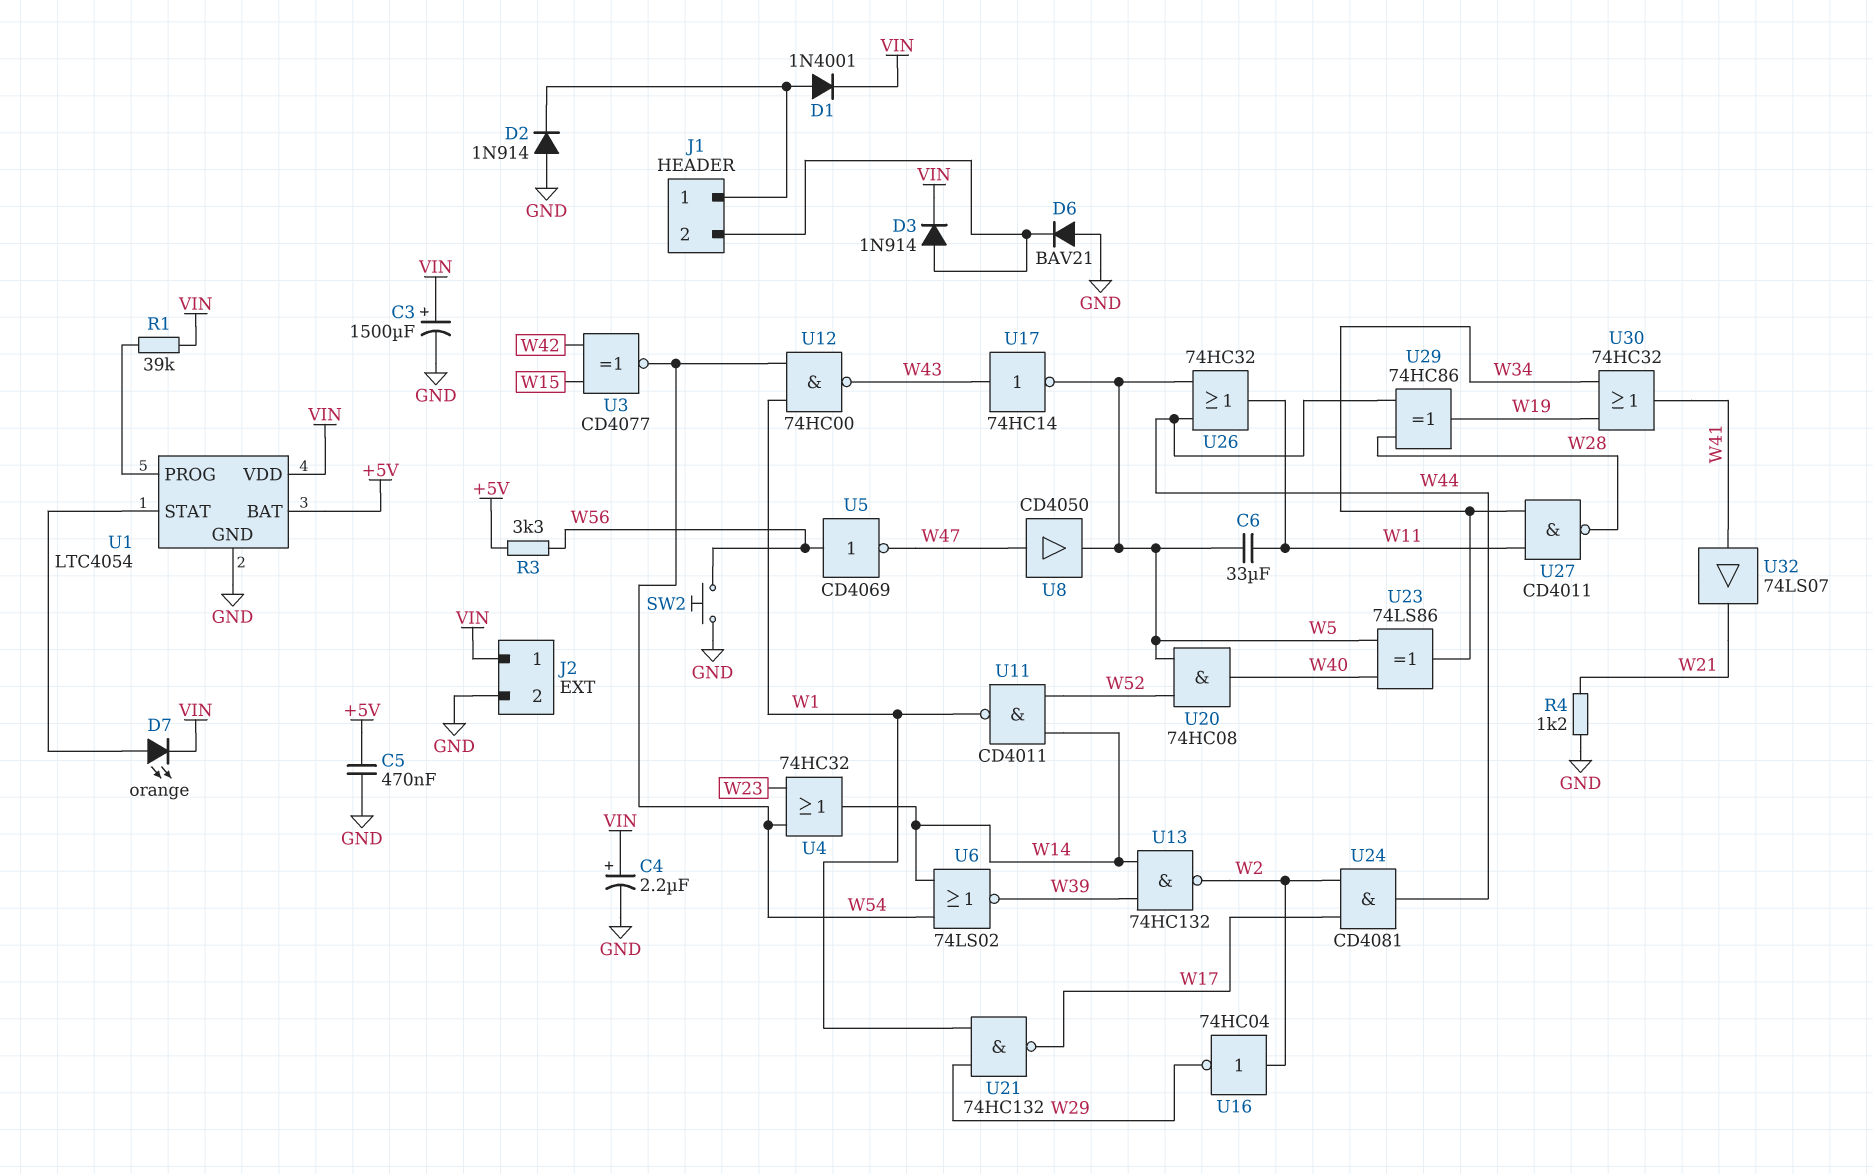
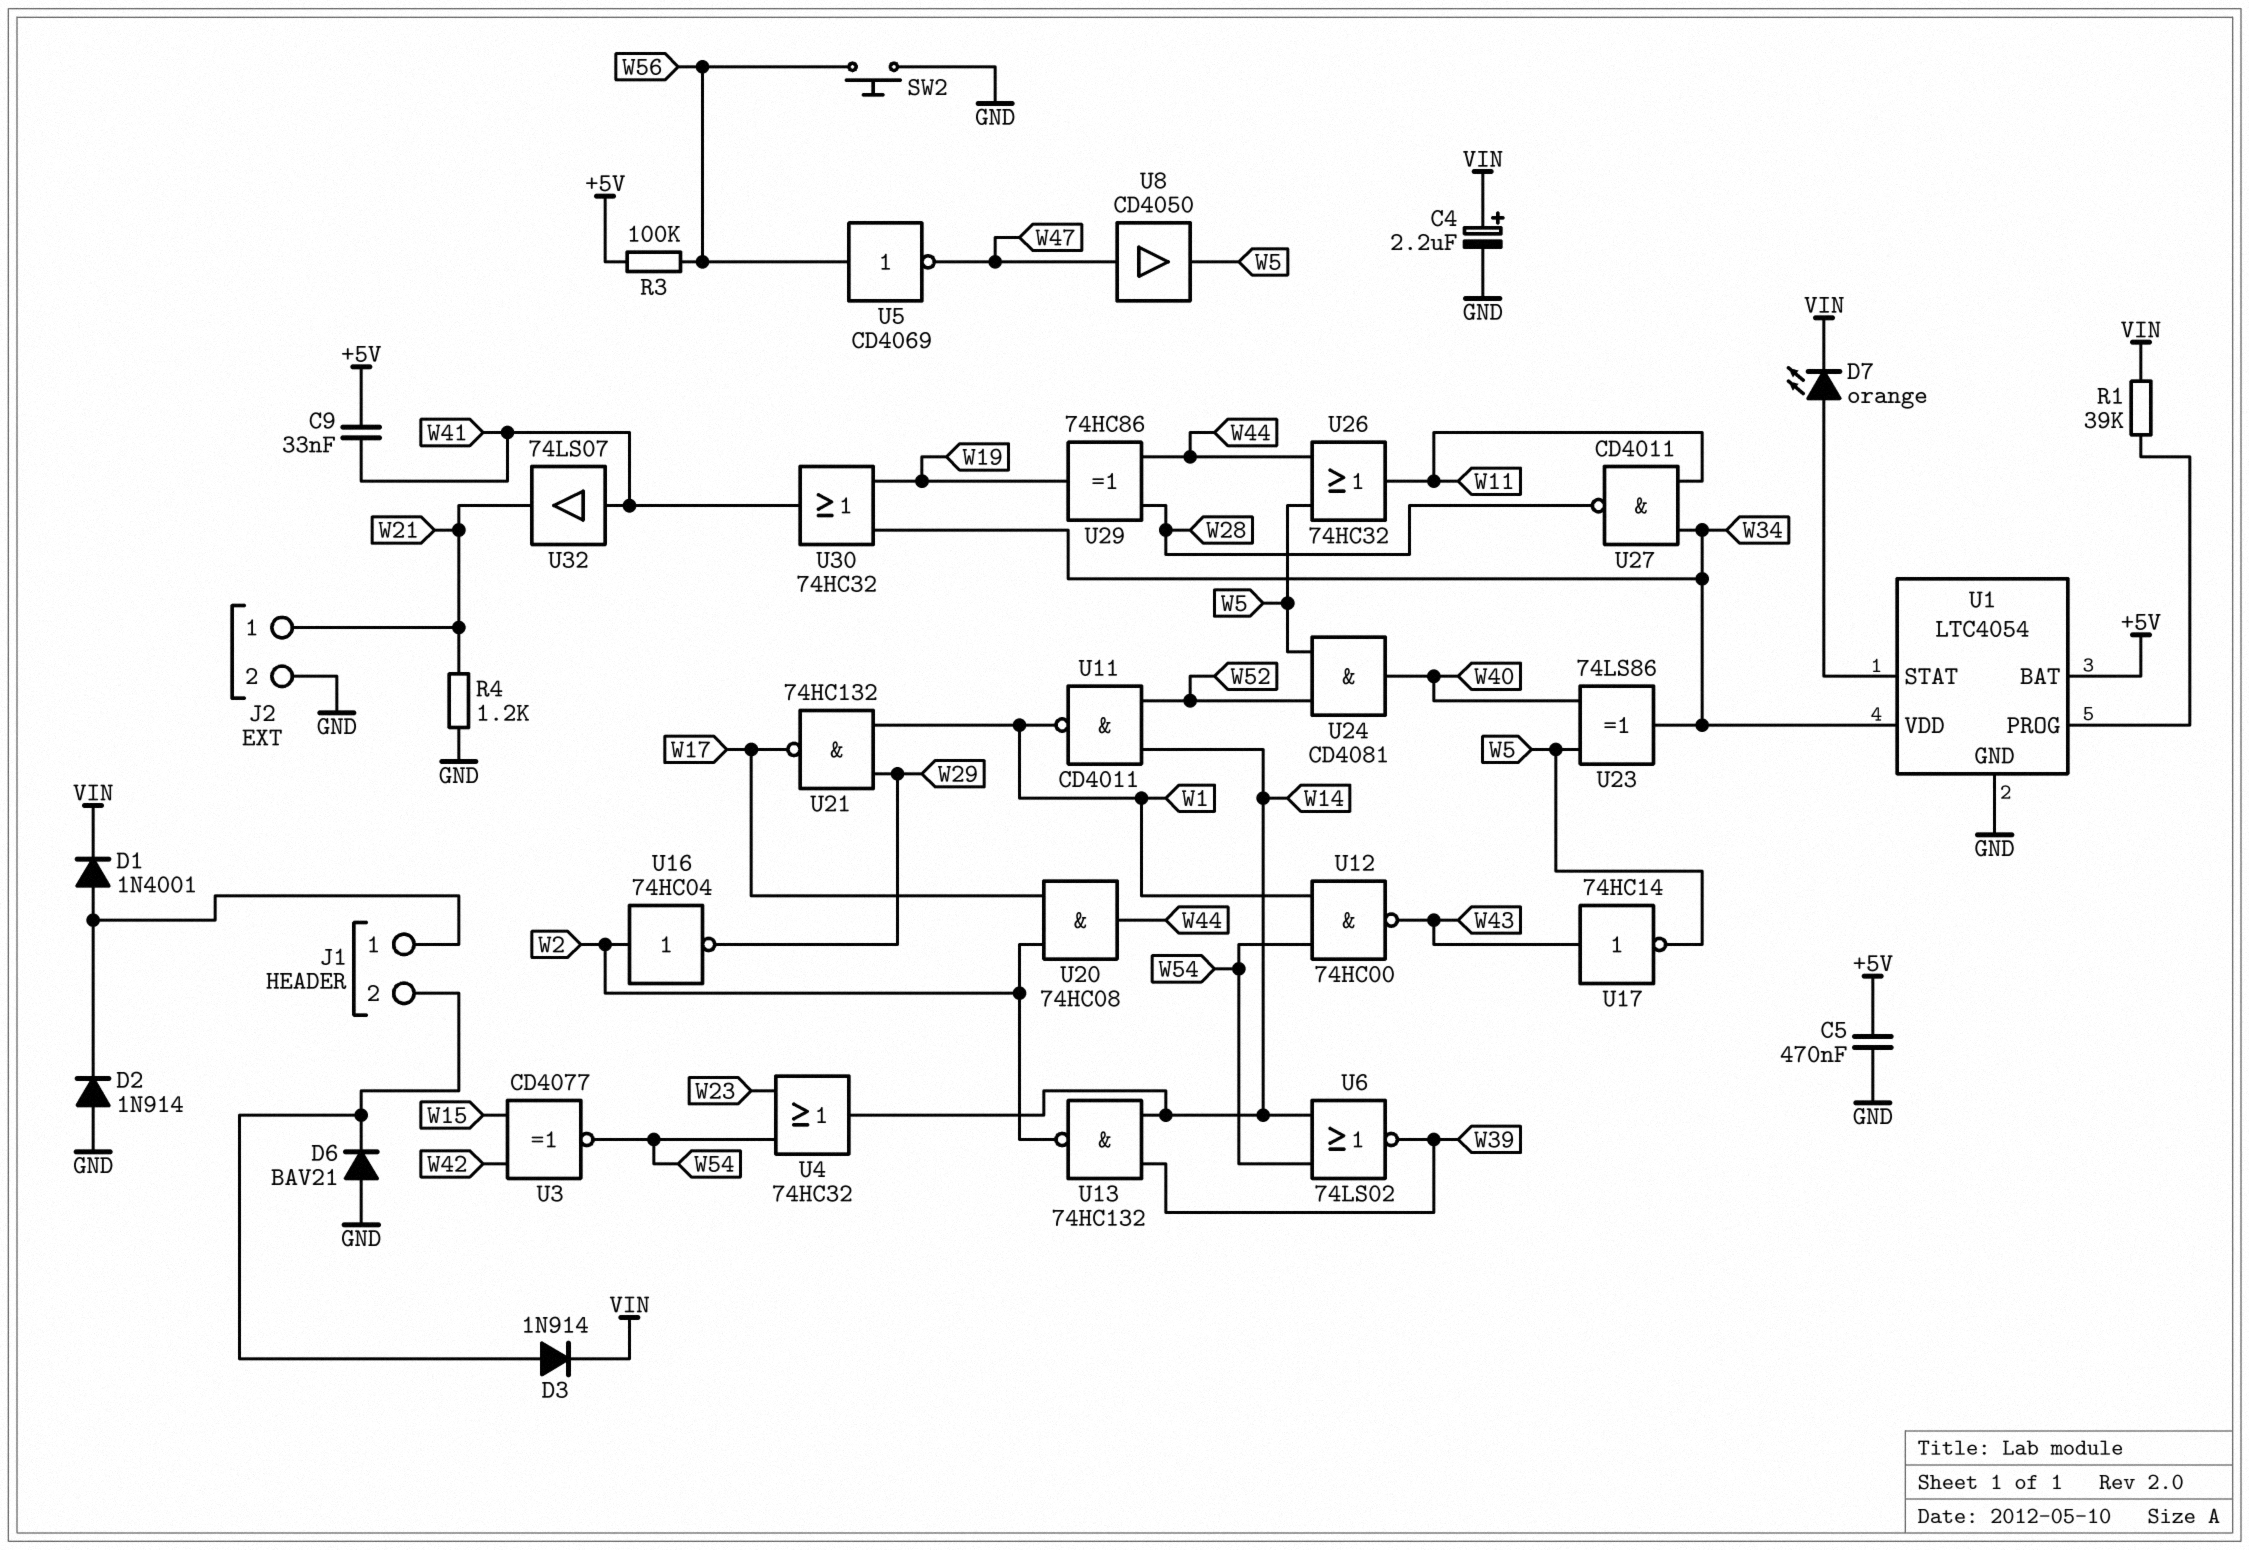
C3: 1500uF (plus VIN, minus GND) -> none
C6: 33uF (W5, W11) -> none
C9: none -> 33nF (+5V, W41)
J2 pin 1: VIN -> W21
R3: 3.3k (+5V, W56) -> 100k (+5V, W56)
U1 pin VDD: VIN -> W34
U20: AND 74HC08 (in W5, in W52, out W40) -> AND 74HC08 (in W2, in W17, out W44)
U24: AND CD4081 (in W2, in W17, out W44) -> AND CD4081 (in W5, in W52, out W40)

